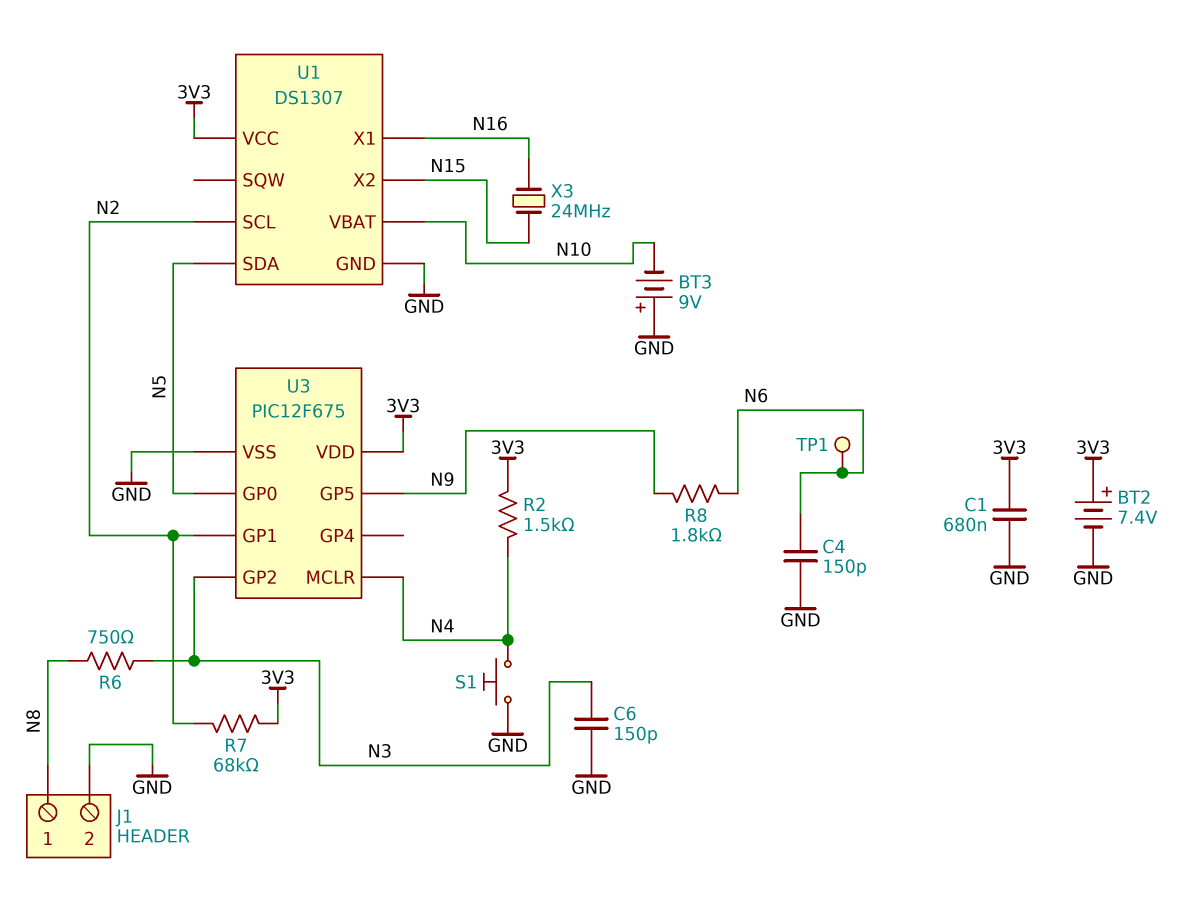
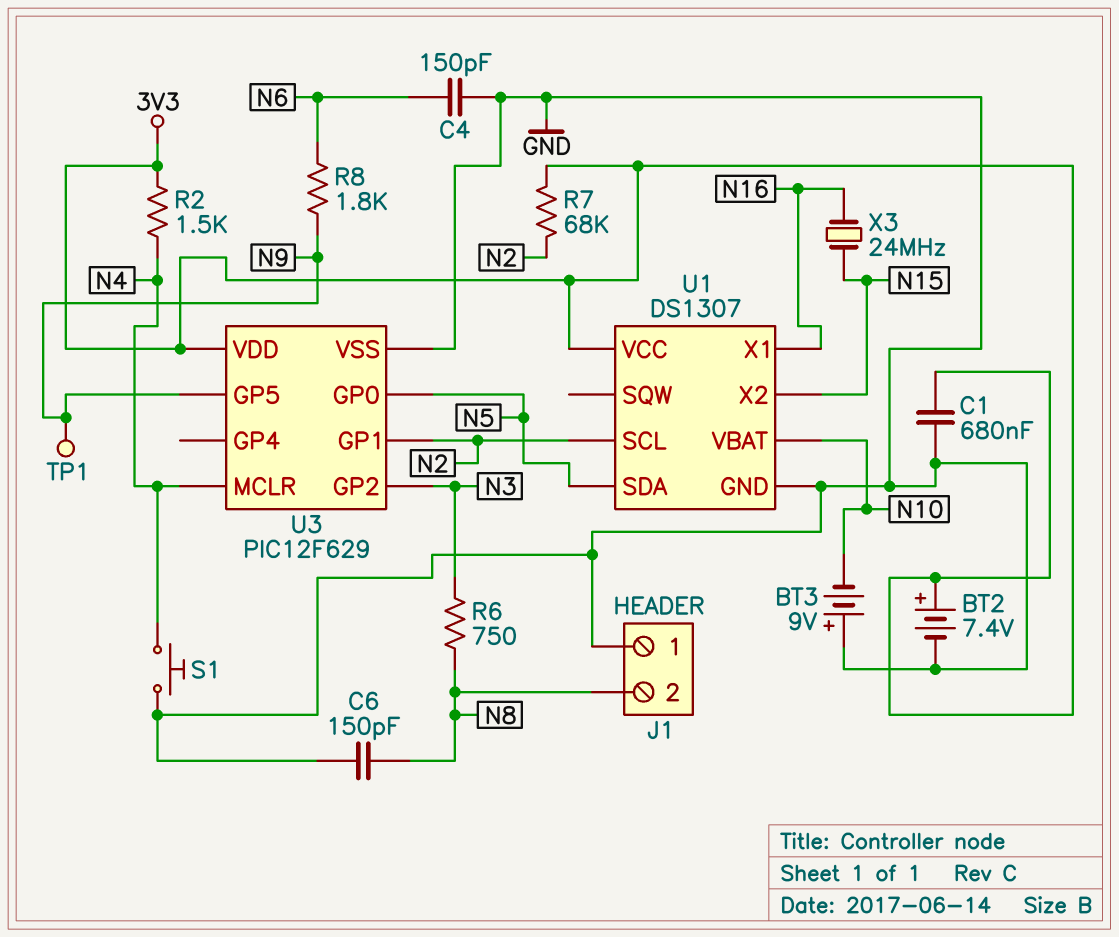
C6: 150pF (GND, N3) -> 150pF (GND, N8)
J1 pin 1: N8 -> GND
J1 pin 2: GND -> N8
TP1: test point (N6) -> test point (N9)
U3: PIC12F675 -> PIC12F629

